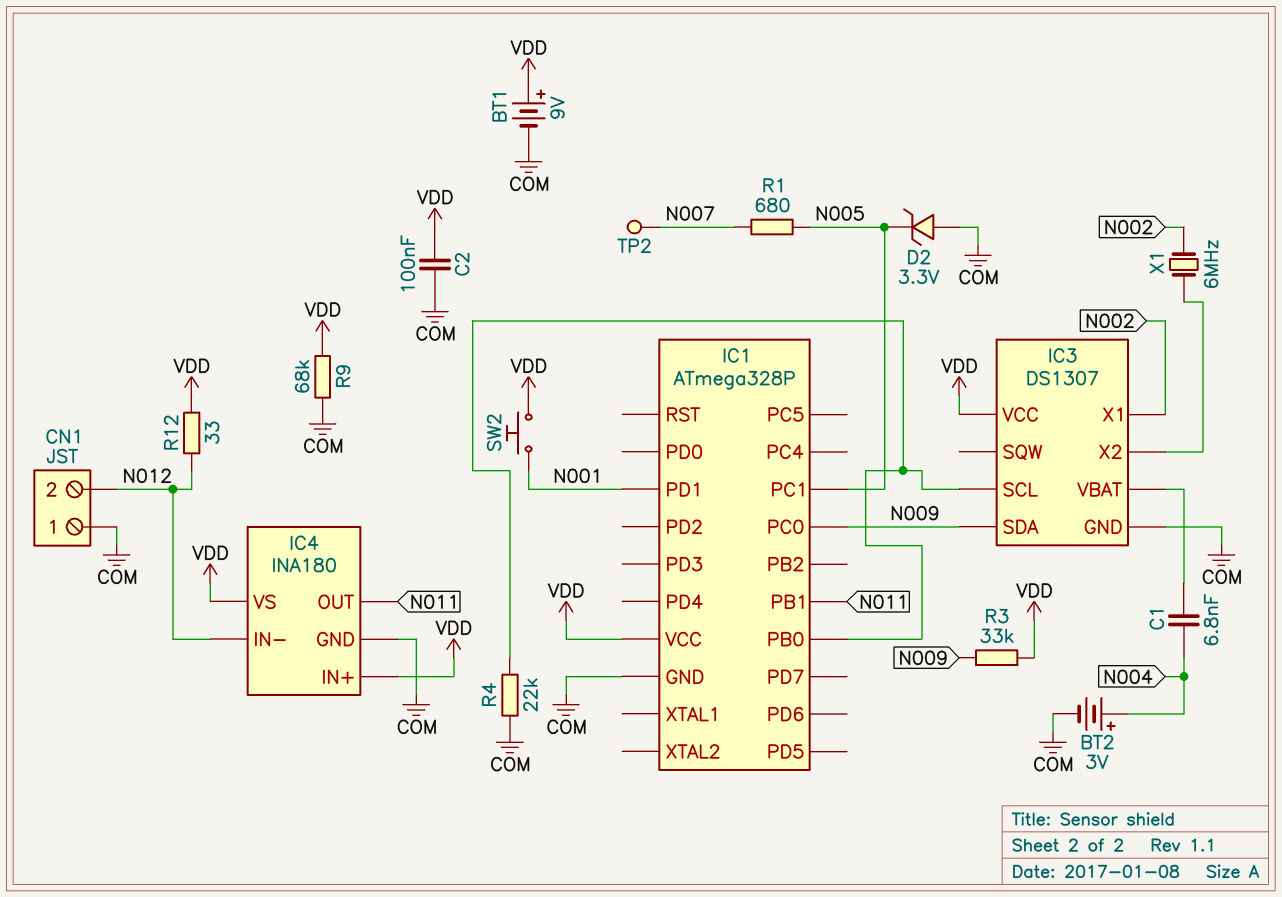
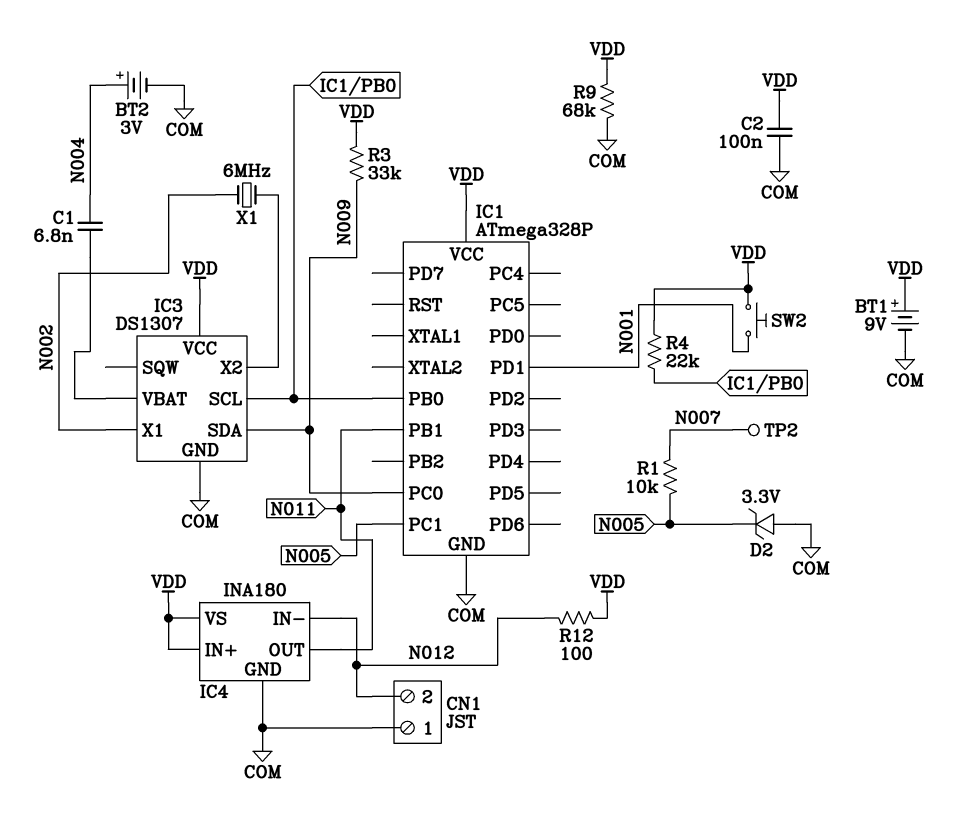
R1: 680 (N005, N007) -> 10k (N005, N007)
R4: 22k (COM, IC1/PB0) -> 22k (IC1/PB0, VDD)
R12: 33 (N012, VDD) -> 100 (N012, VDD)

